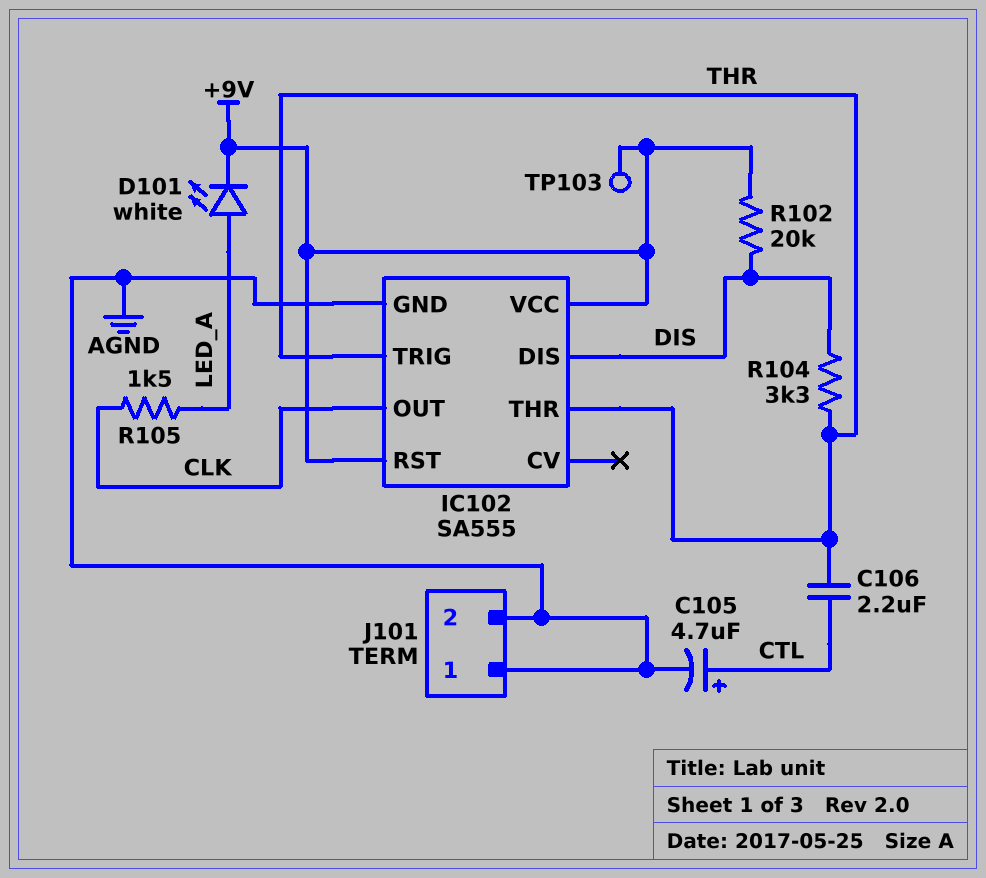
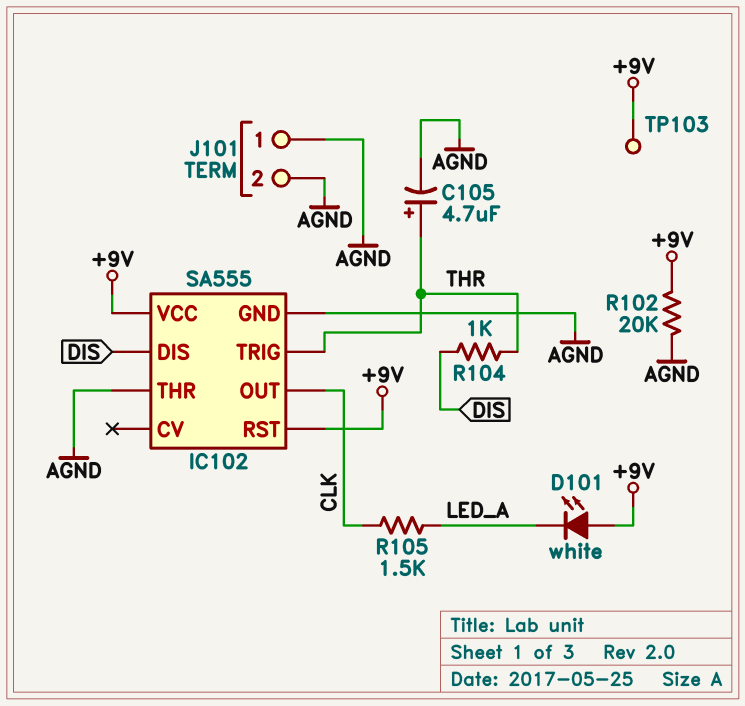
C105: 4.7uF (plus CTL, minus AGND) -> 4.7uF (plus THR, minus AGND)
C106: 2.2uF (CTL, THR) -> none
D101: LED white (A LED_A, K +9V) -> LED white (A +9V, K LED_A)
IC102 pin THR: THR -> AGND
R102: 20k (+9V, DIS) -> 20k (+9V, AGND)
R104: 3.3k (DIS, THR) -> 1k (DIS, THR)

